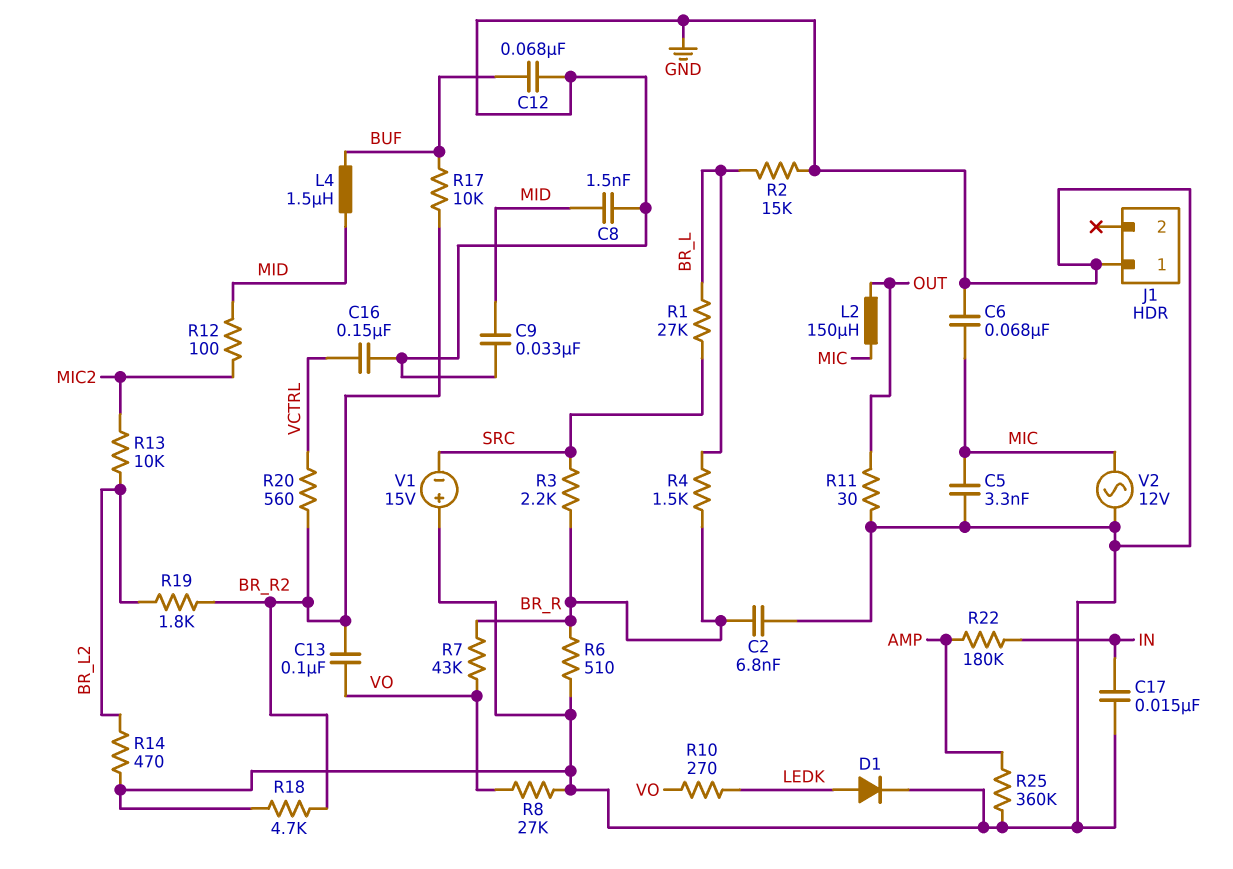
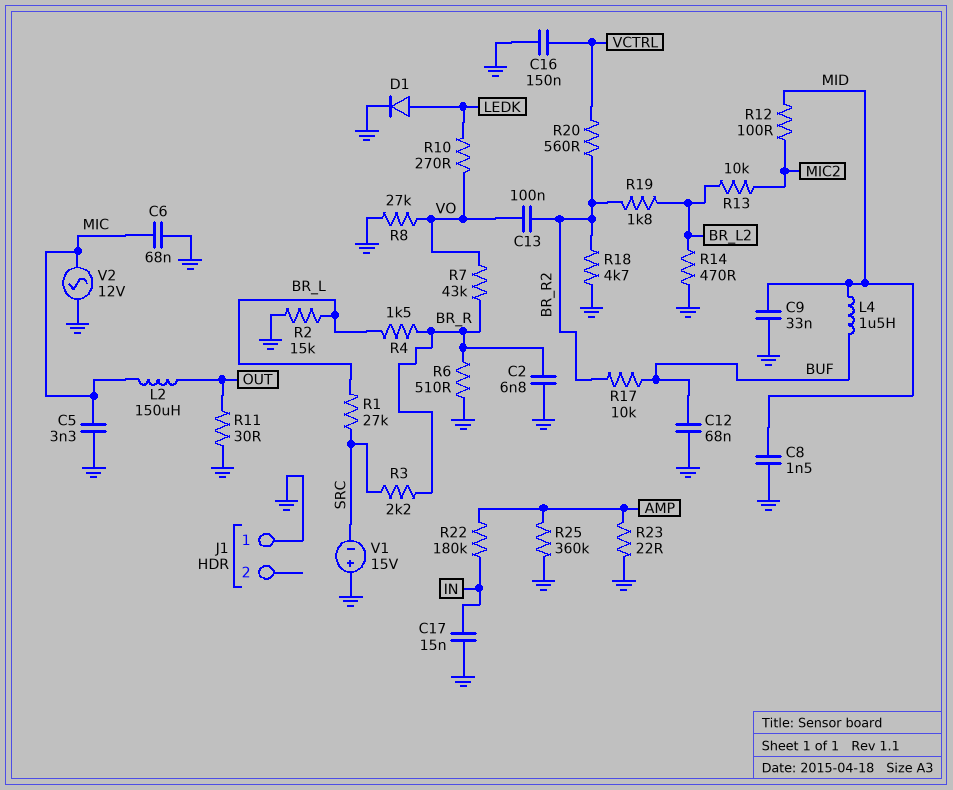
R23: none -> 22 (AMP, GND)

